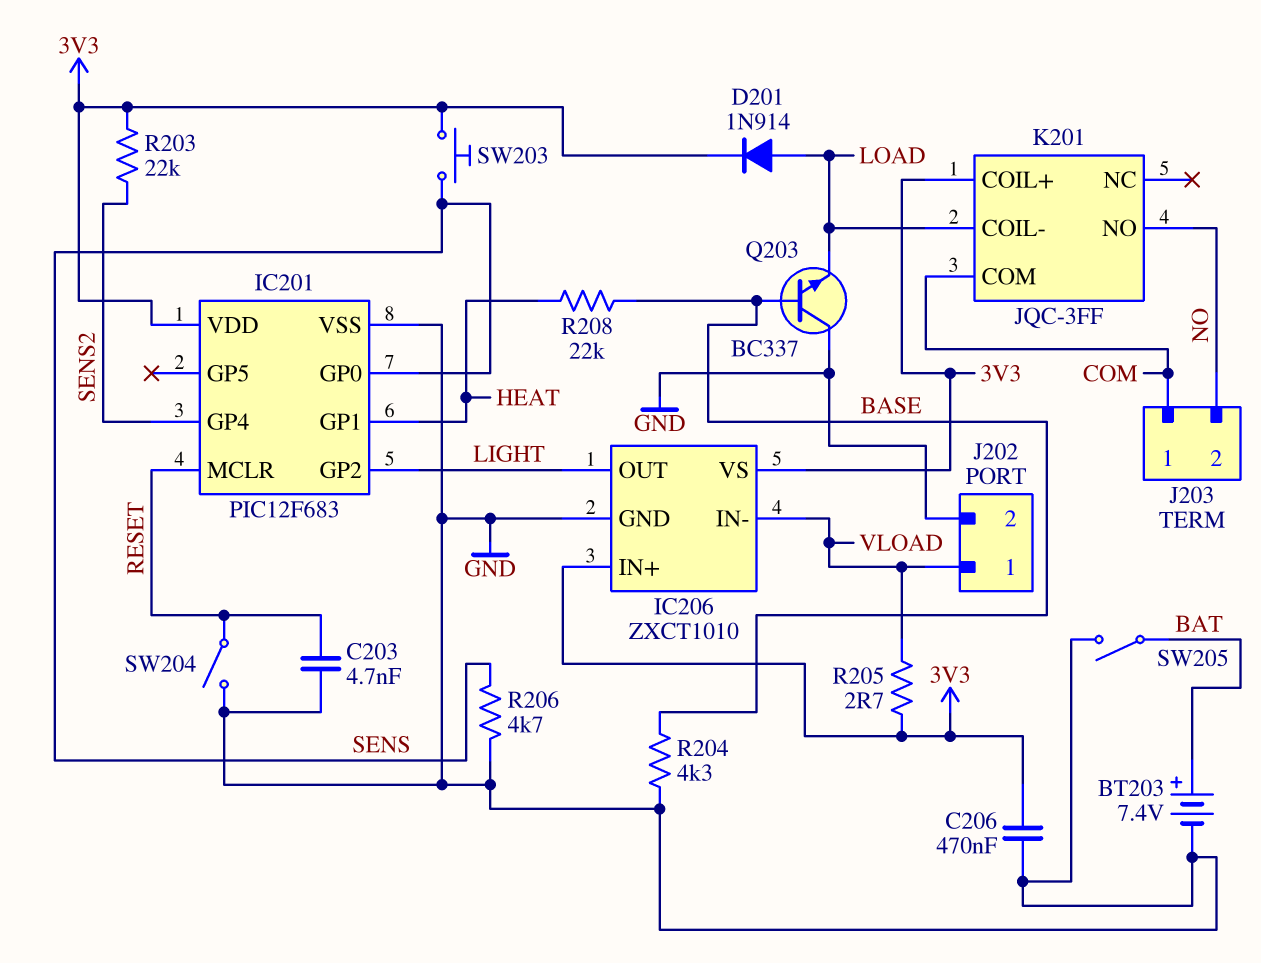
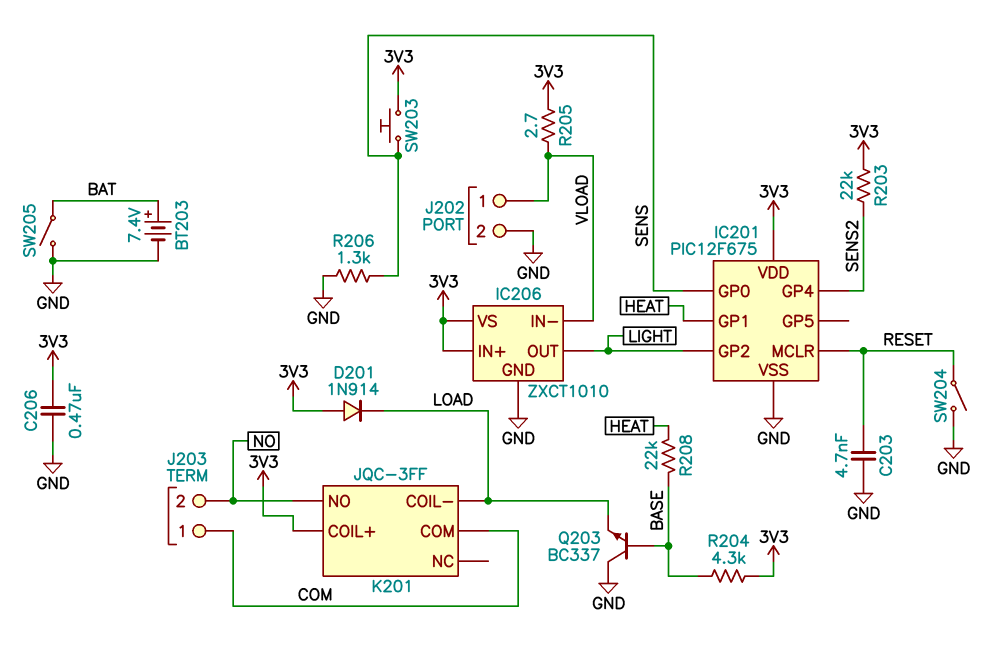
D201: diode 1N914 (A LOAD, K 3V3) -> diode 1N914 (A 3V3, K LOAD)
IC201: PIC12F683 -> PIC12F675
R204: 4.3k (BASE, GND) -> 4.3k (3V3, BASE)
R206: 4.7k (GND, SENS) -> 1.3k (GND, SENS)

